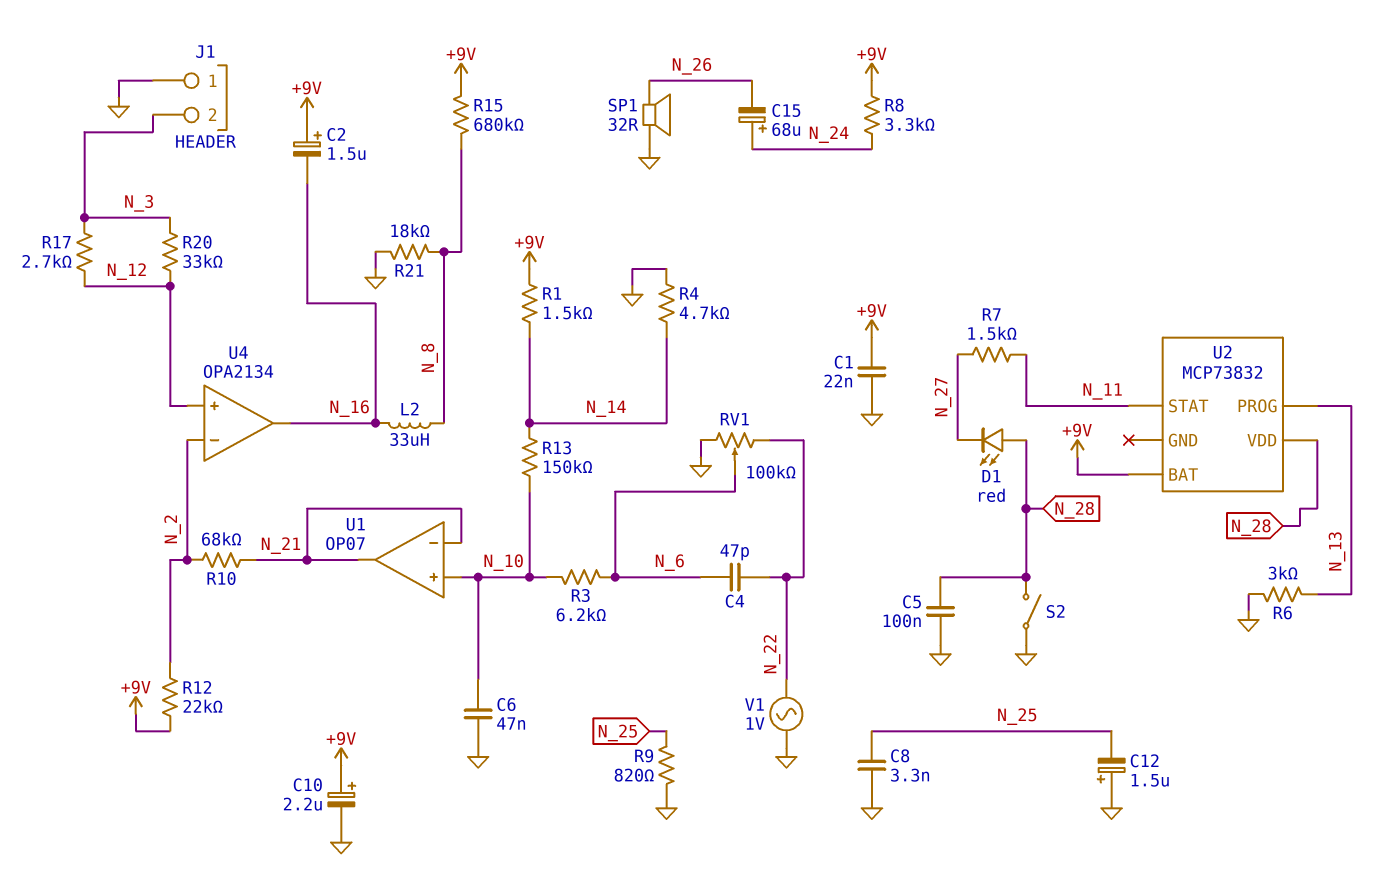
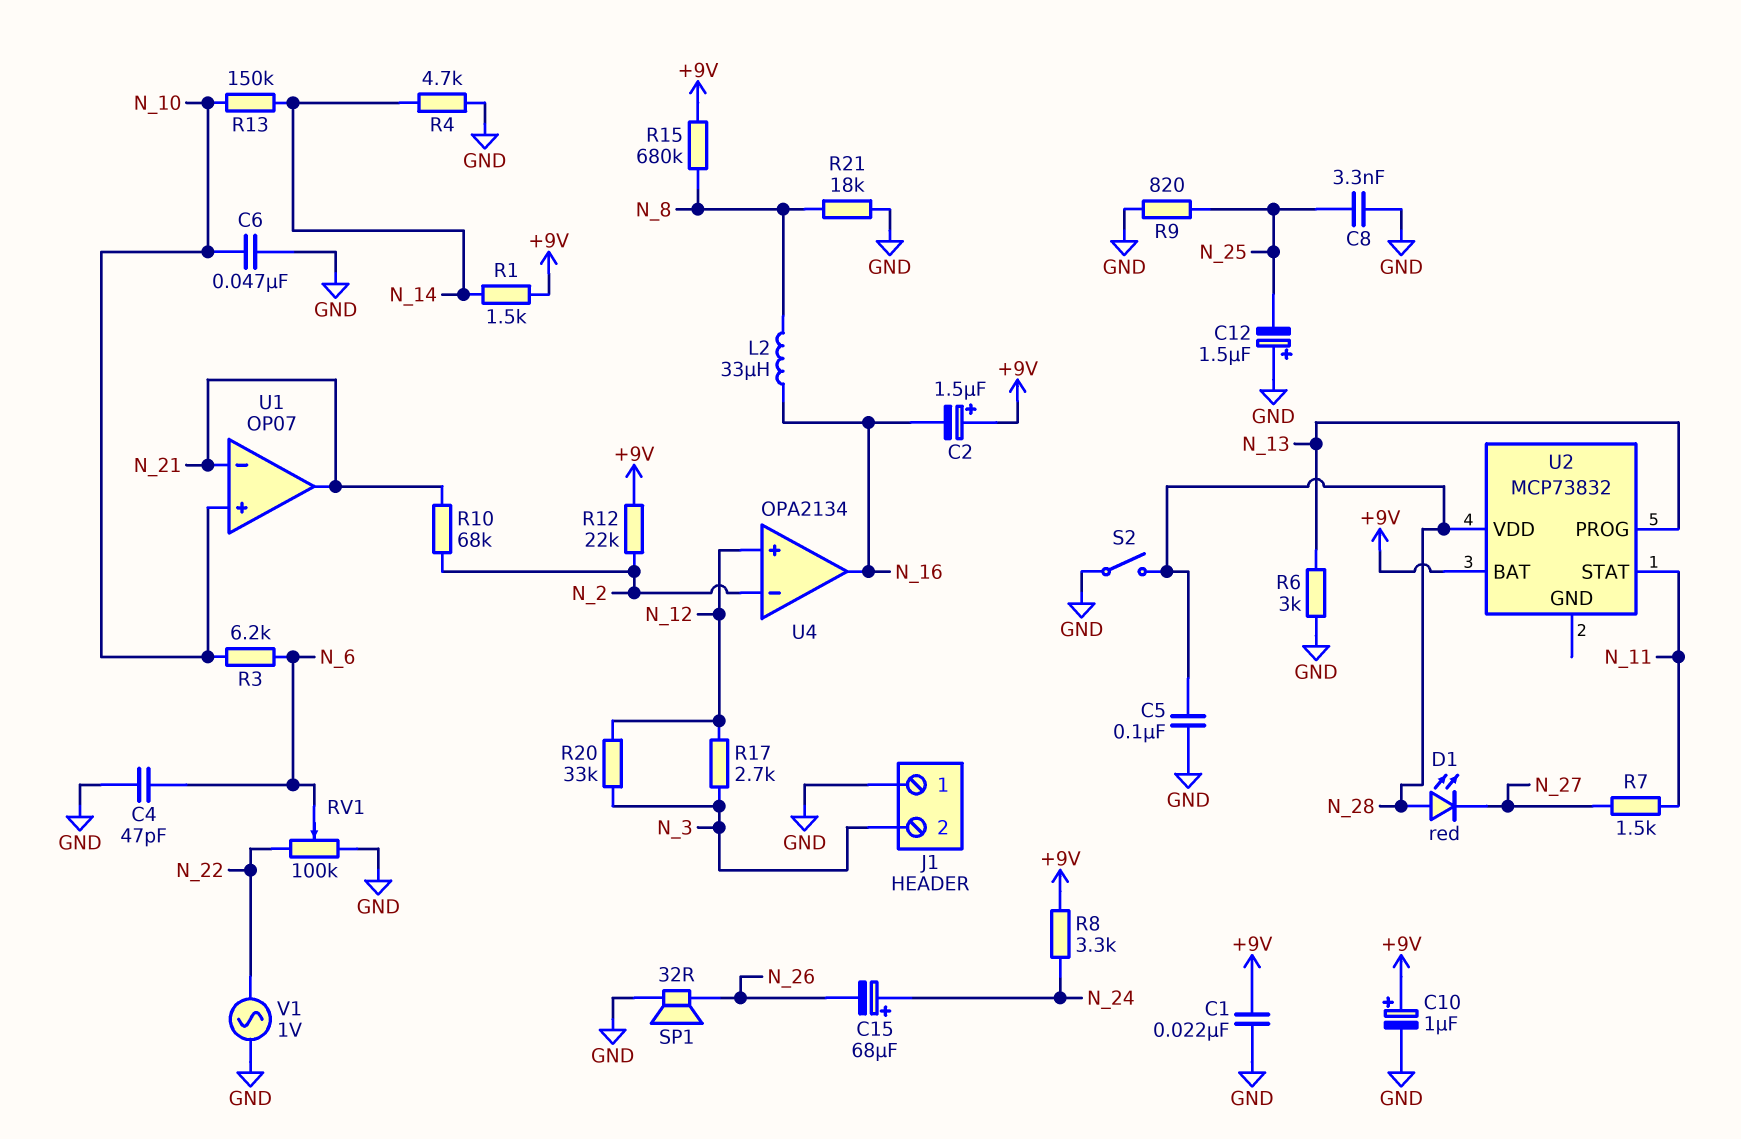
C4: 47pF (N_6, N_22) -> 47pF (GND, N_6)
C10: 2.2uF (plus +9V, minus GND) -> 1uF (plus +9V, minus GND)

